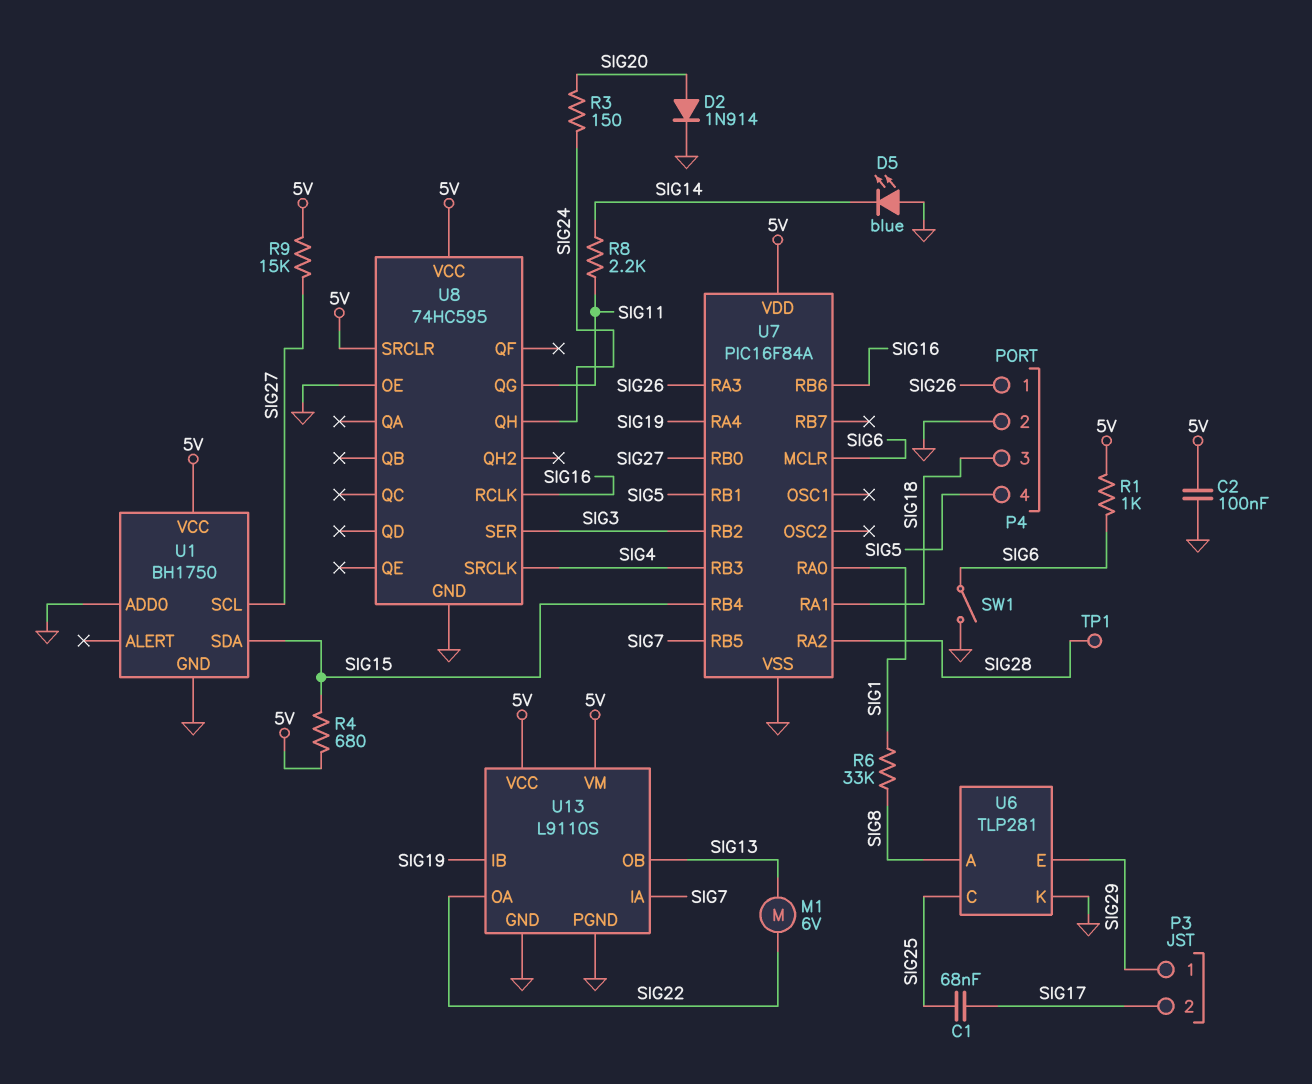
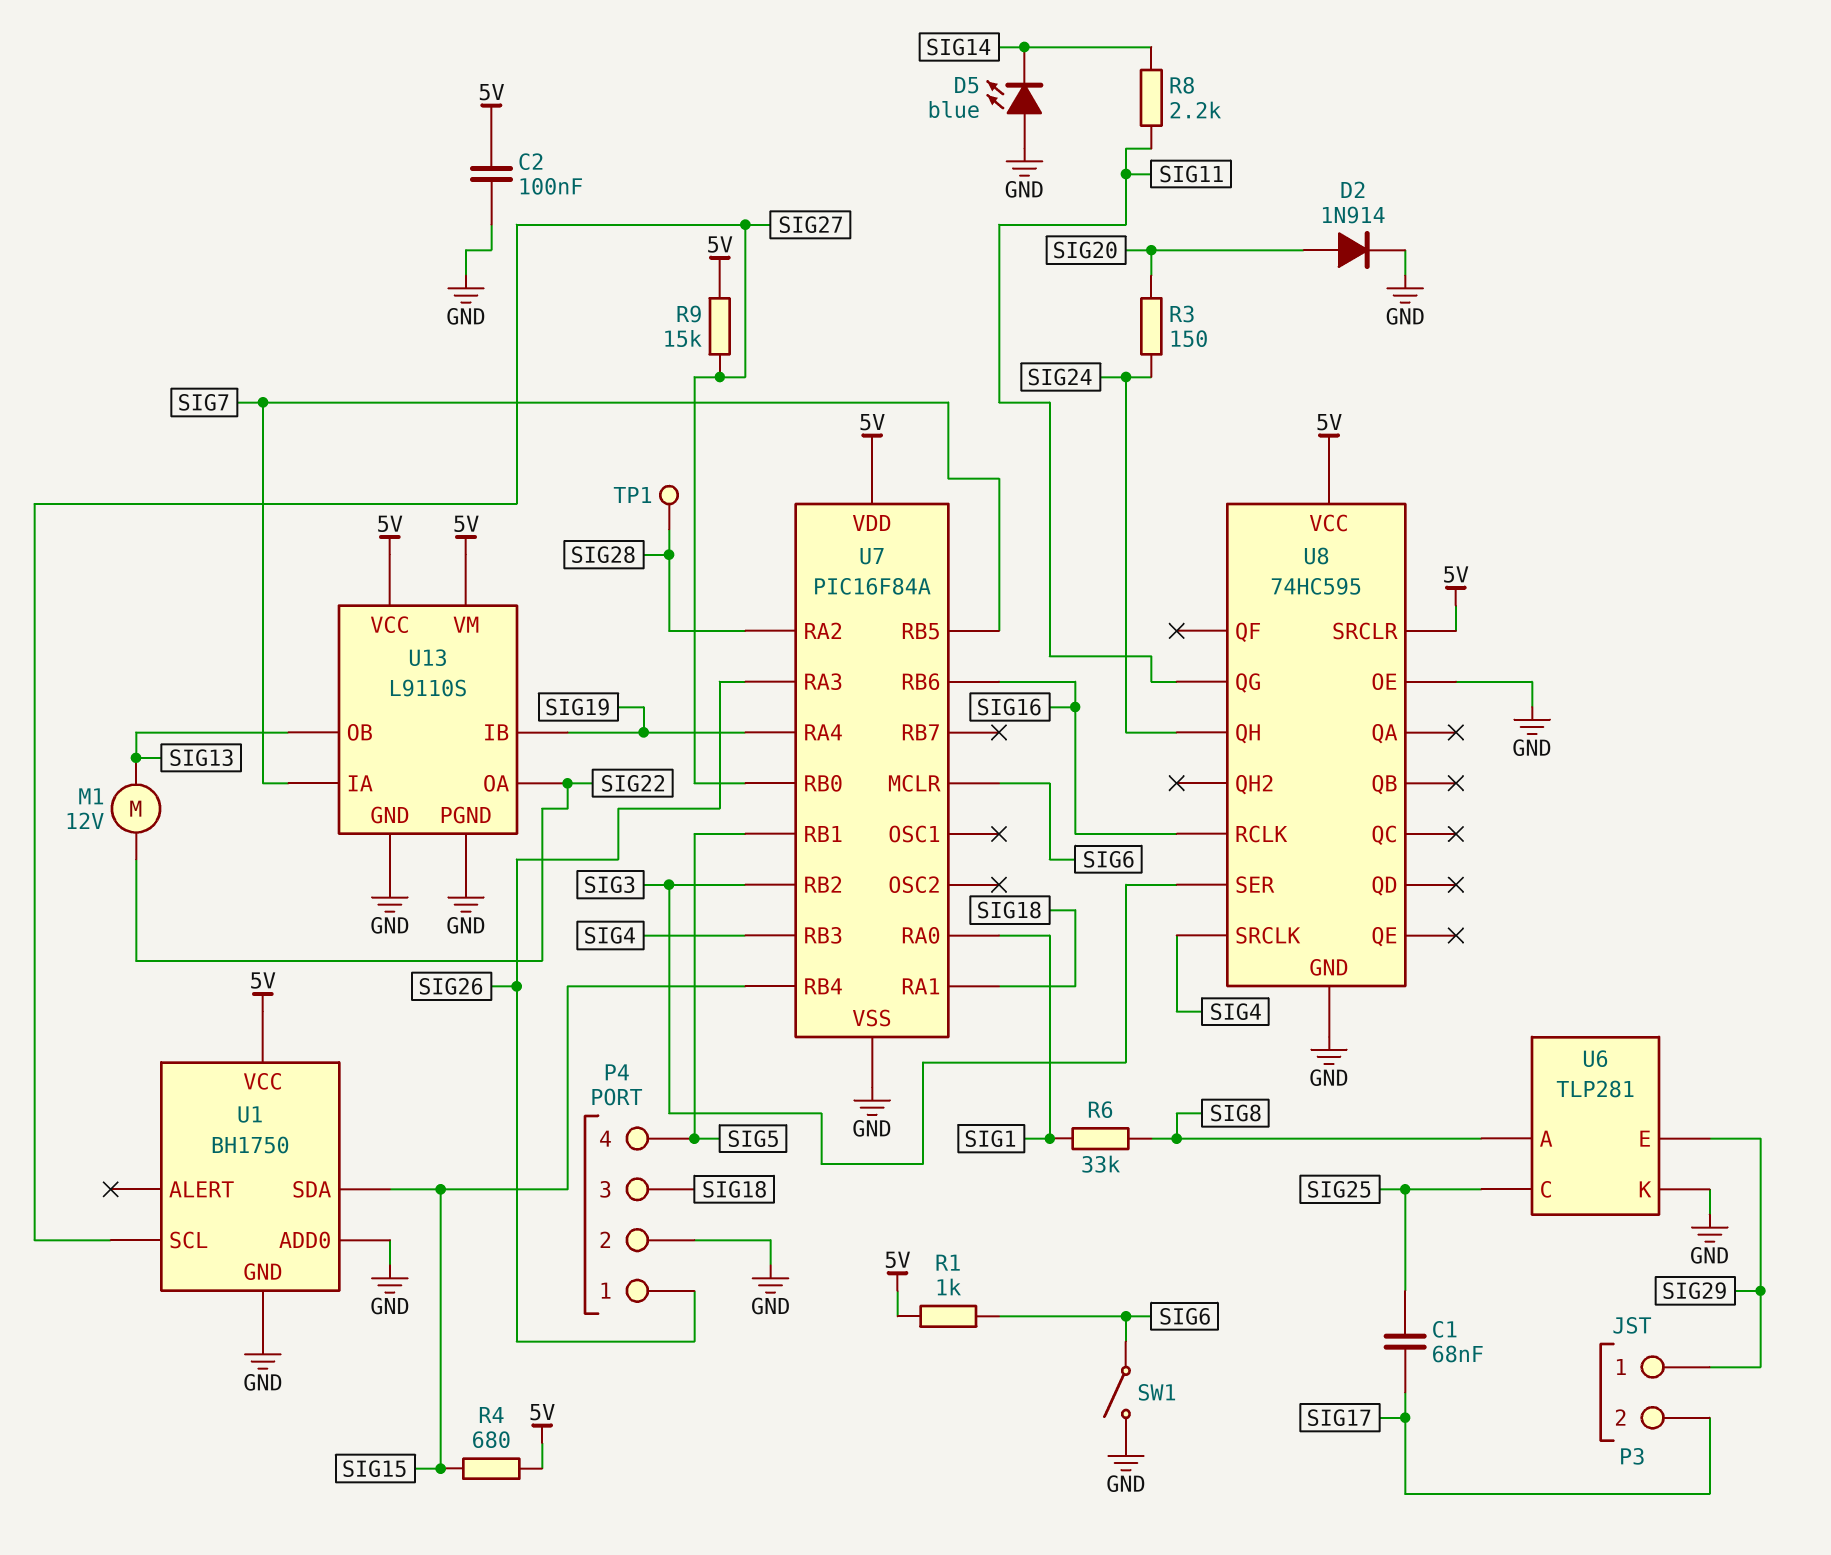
M1: motor 6V (SIG13, SIG22) -> motor 12V (SIG13, SIG22)

